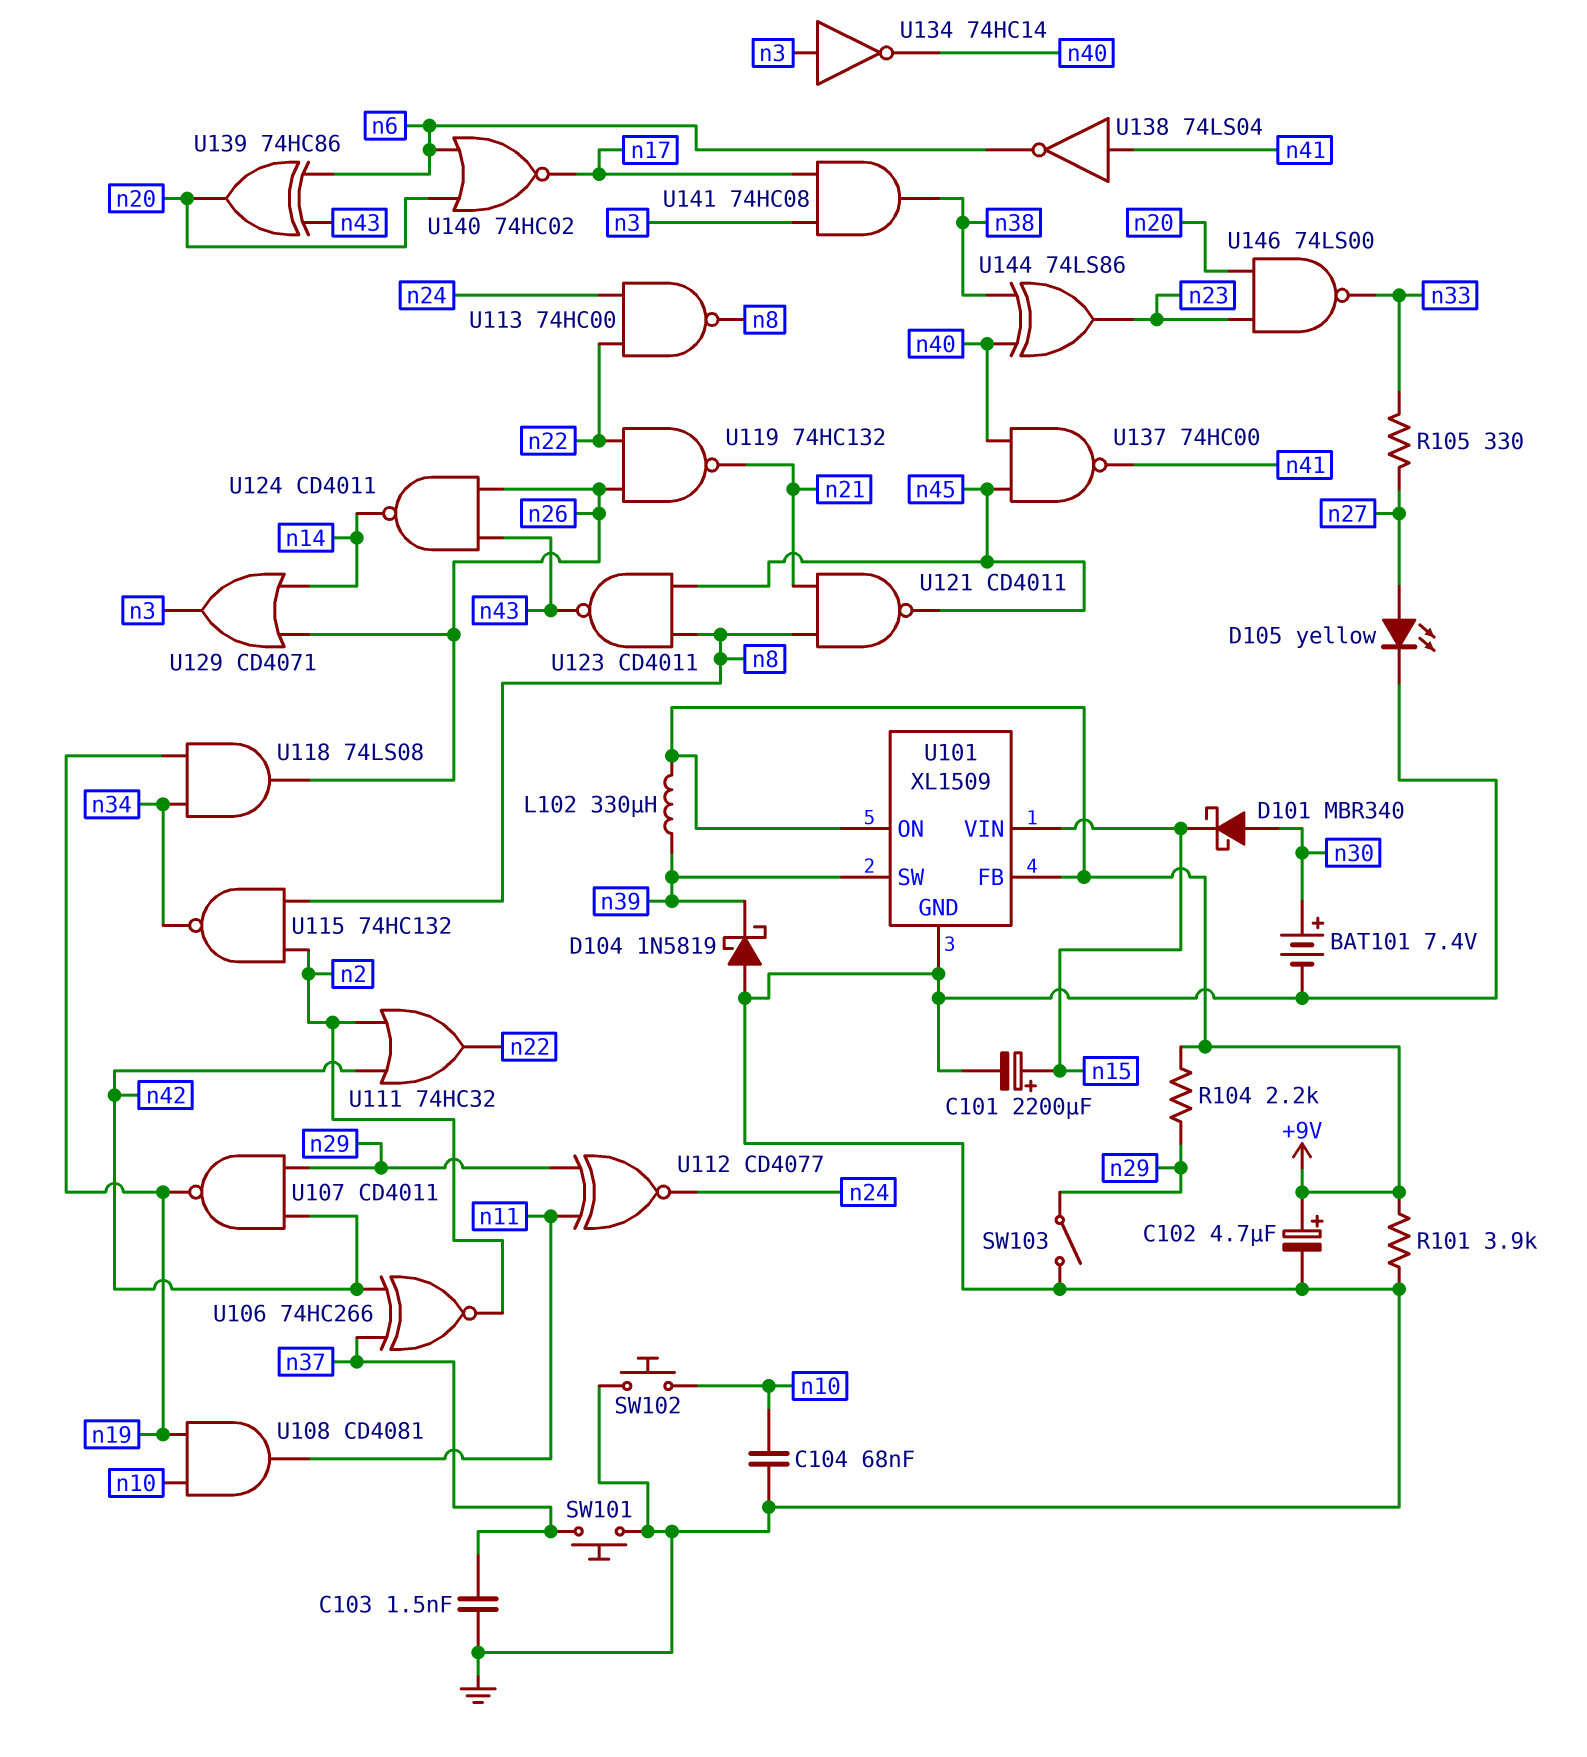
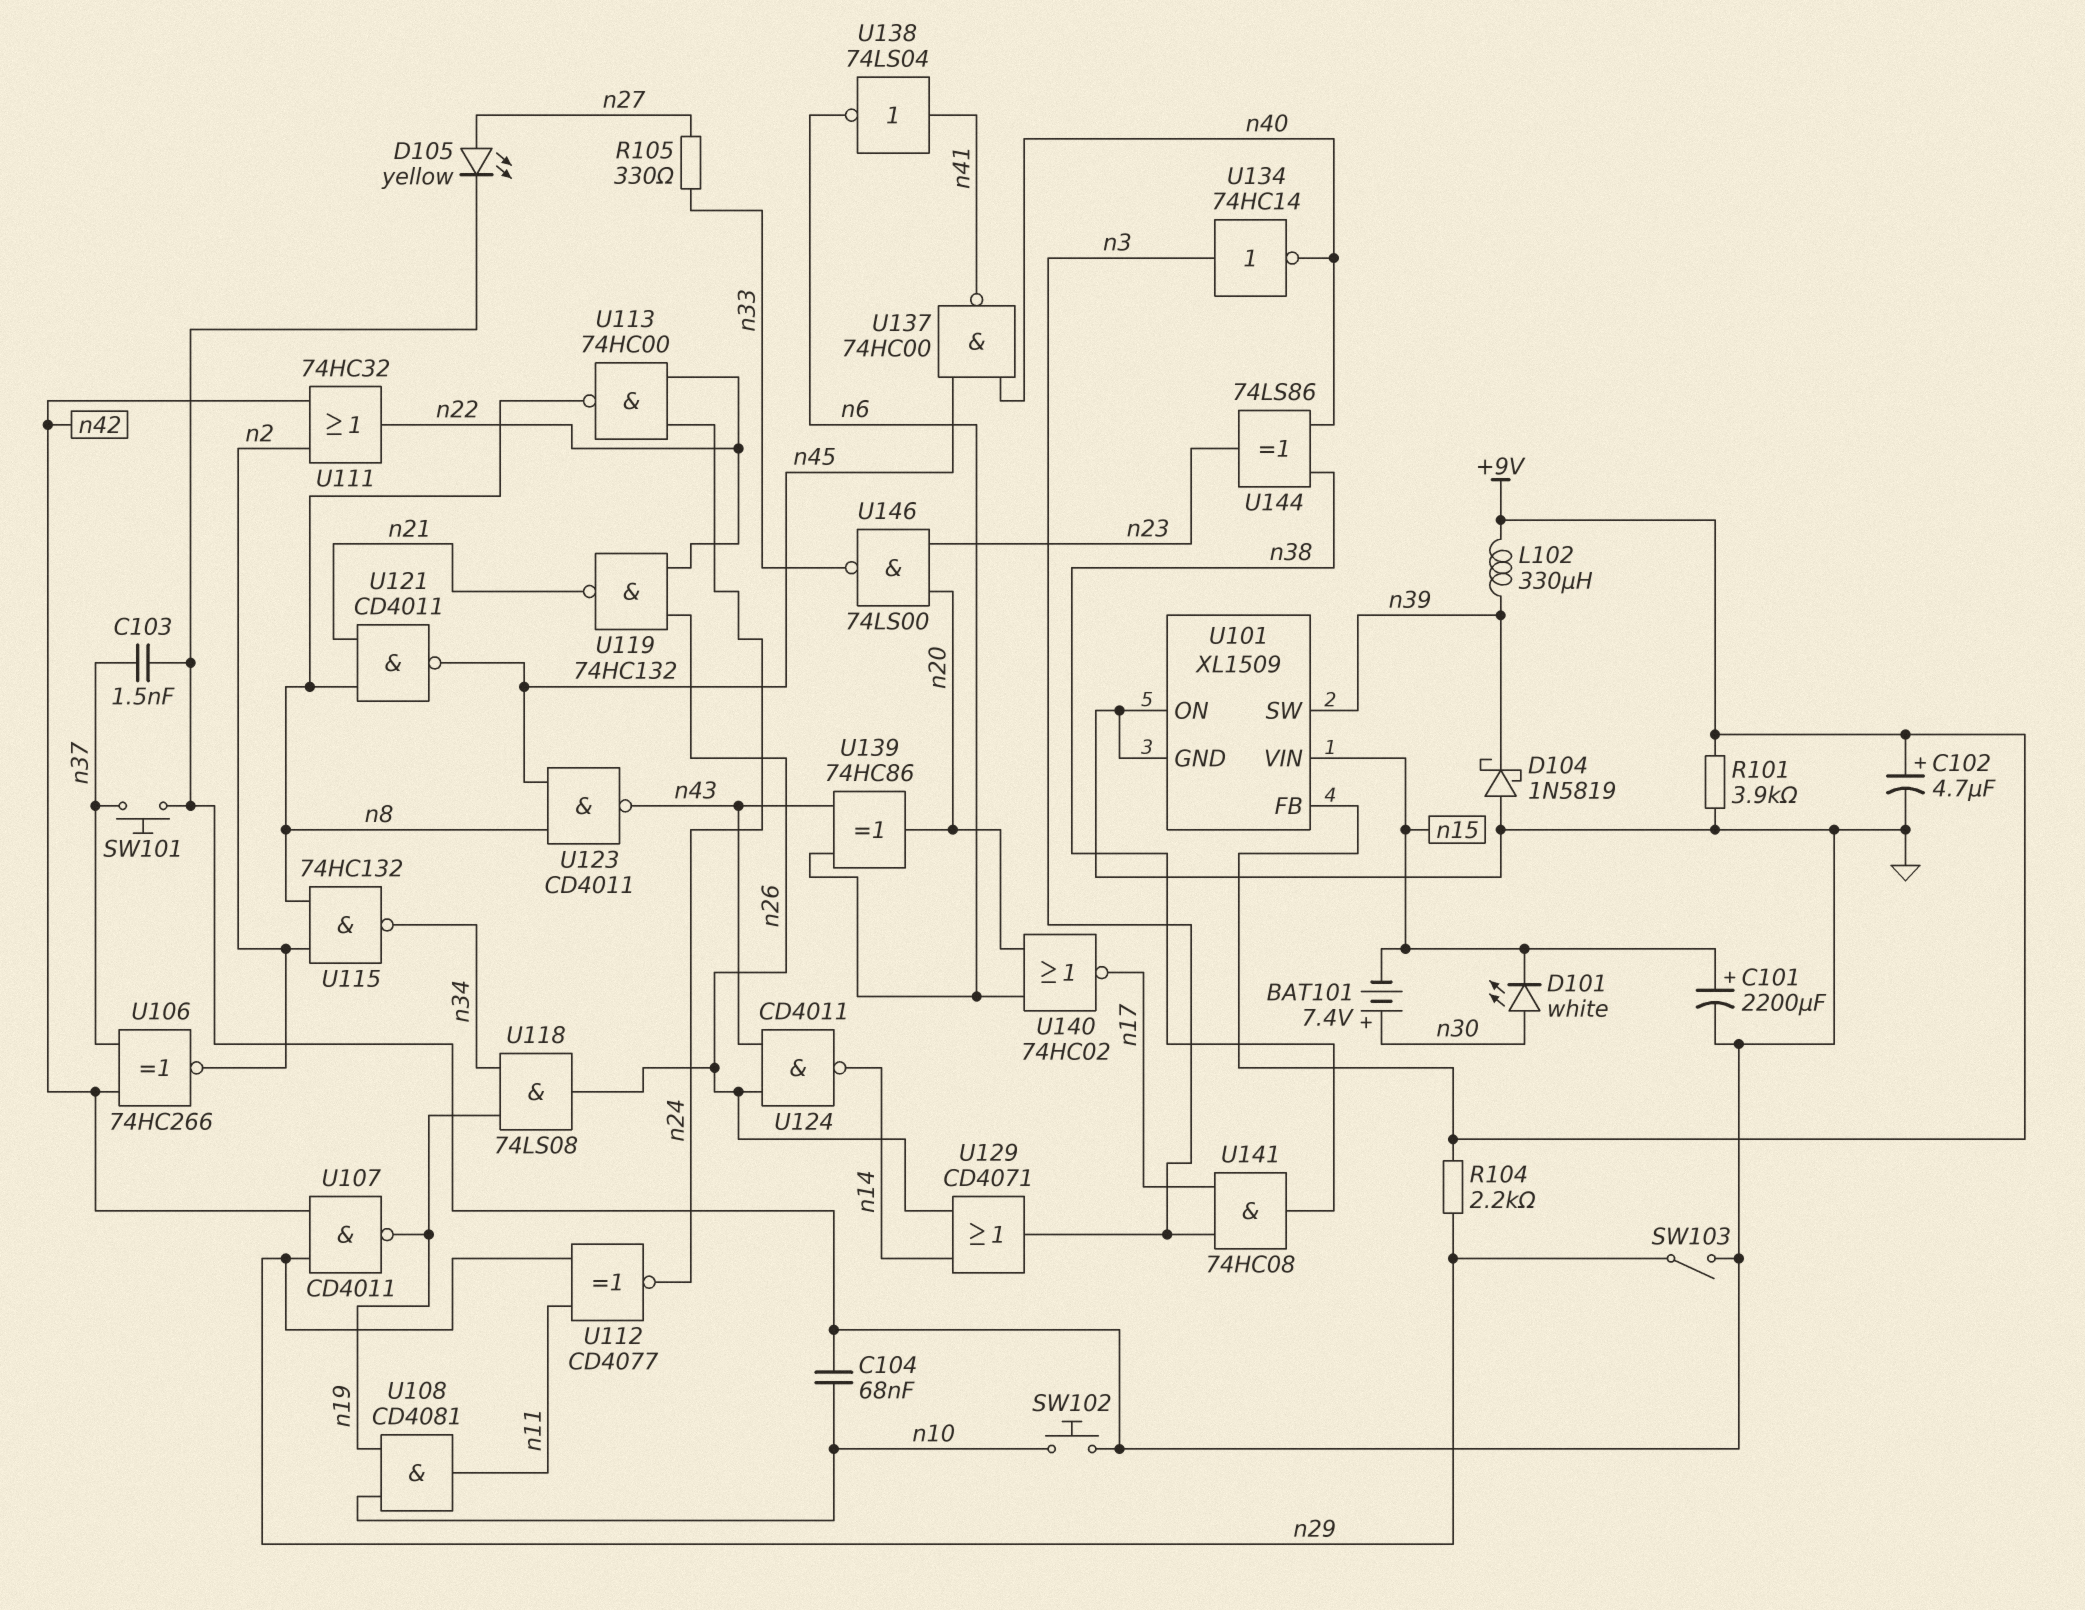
BAT101: 7.4V (plus n30, minus GND) -> 7.4V (plus n30, minus n15)
D101: schottky MBR340 (A n30, K n15) -> LED white (A n30, K n15)
U101 pin ON: +9V -> GND

